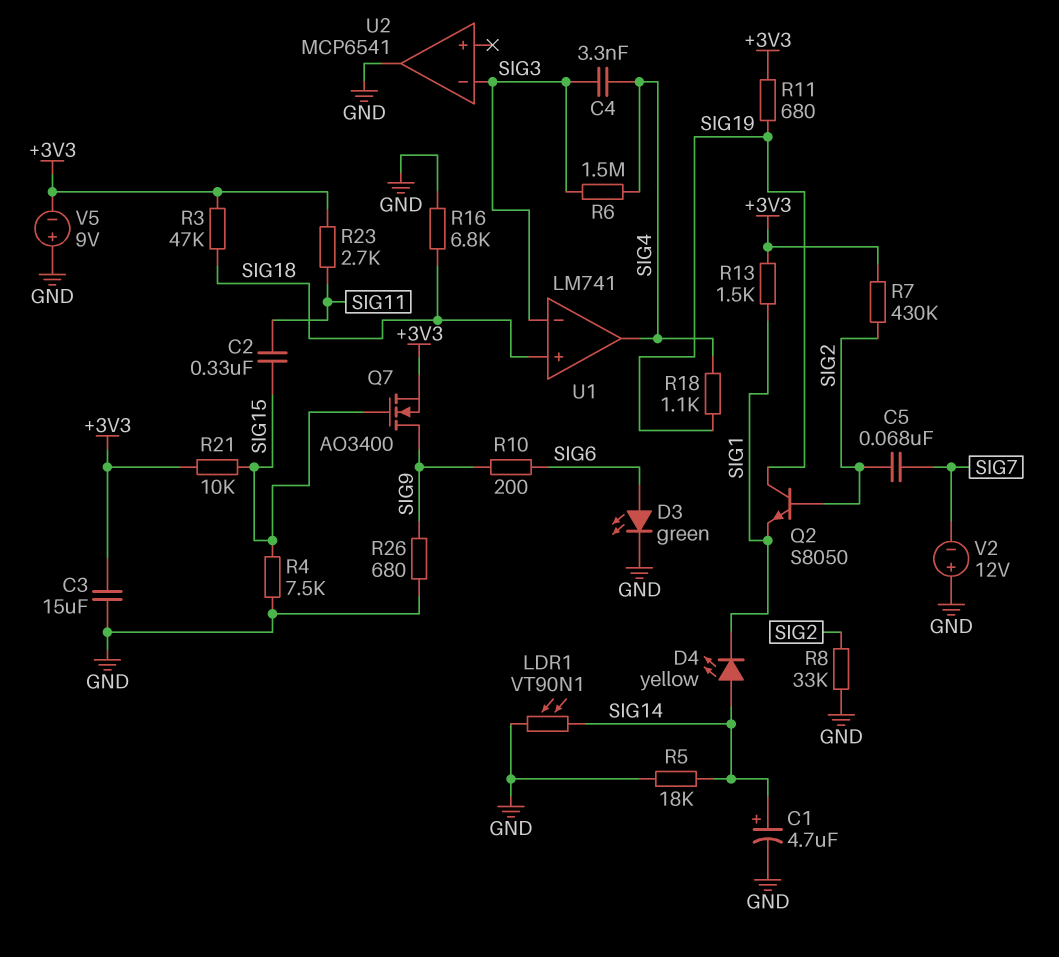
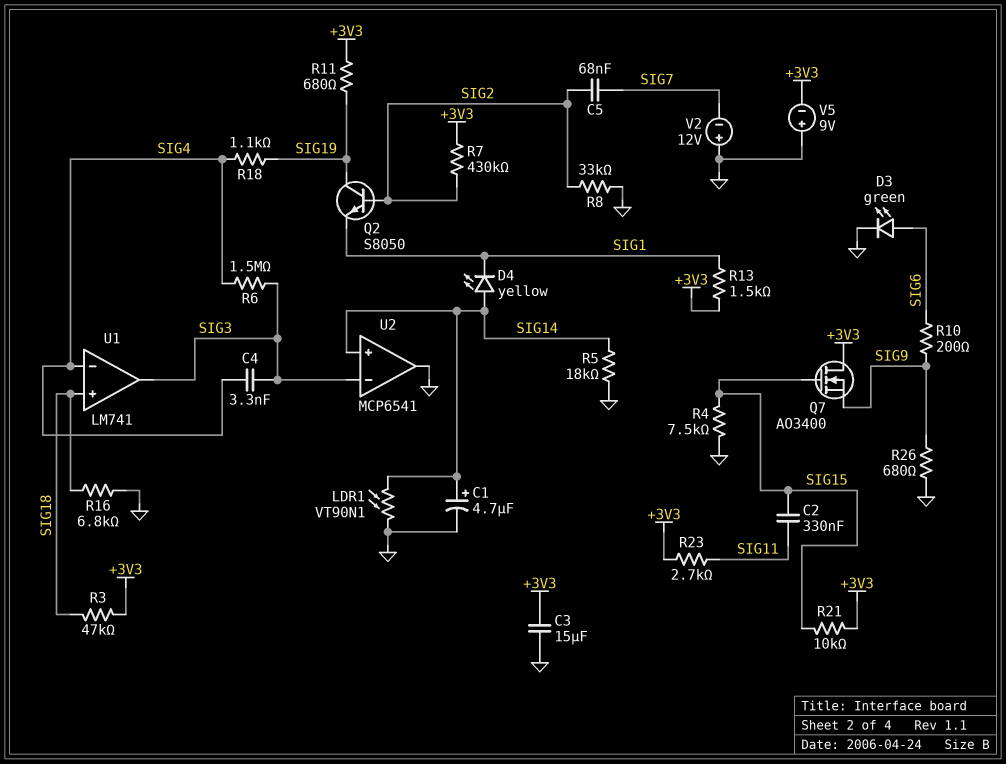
Q7: NMOS AO3400 (G SIG15, D SIG9, S +3V3) -> NMOS AO3400 (G SIG15, D +3V3, S SIG9)
U1 pin in-: SIG3 -> SIG4
U1 pin out: SIG4 -> SIG3
U2 pin in+: none -> SIG14

